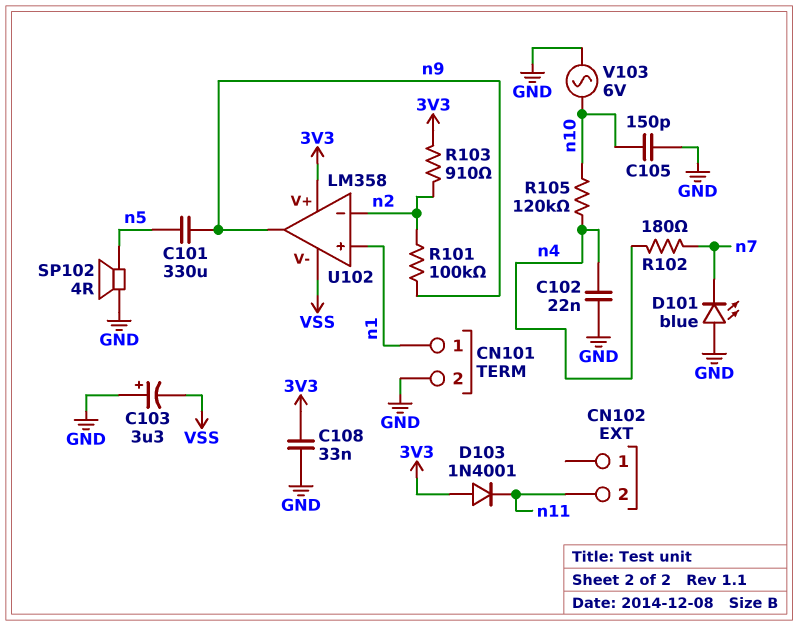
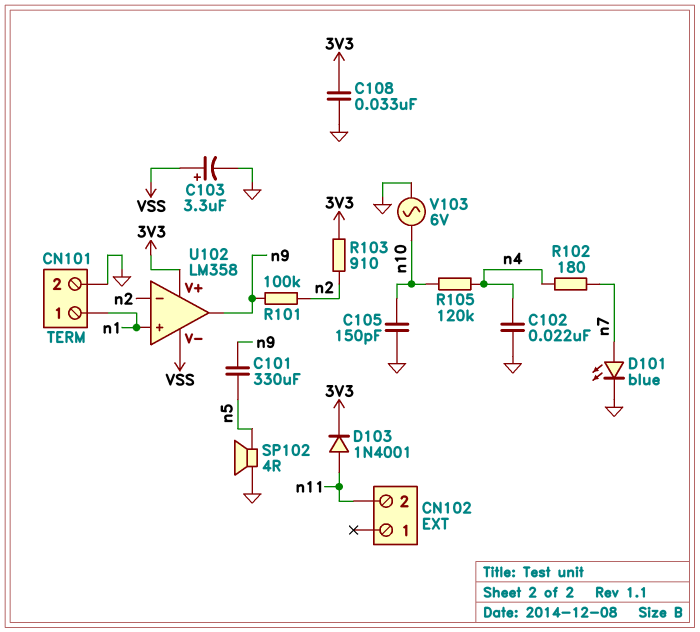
C103: 3.3uF (plus GND, minus VSS) -> 3.3uF (plus VSS, minus GND)
D101: LED blue (A GND, K n7) -> LED blue (A n7, K GND)
D103: diode 1N4001 (A 3V3, K n11) -> diode 1N4001 (A n11, K 3V3)

